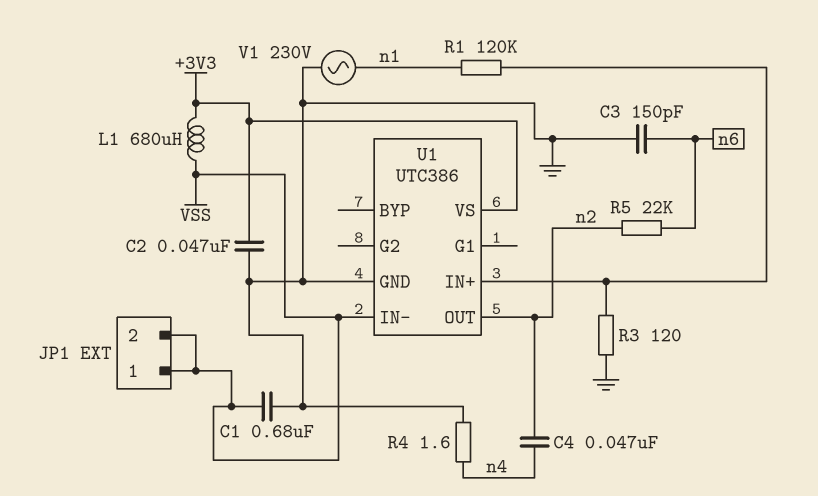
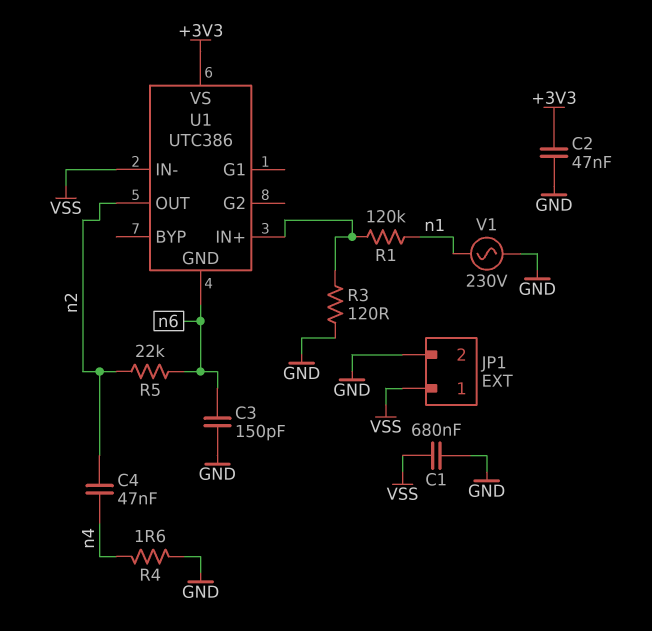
JP1 pin 2: VSS -> GND
L1: 680uH (+3V3, VSS) -> none
U1 pin GND: GND -> n6

